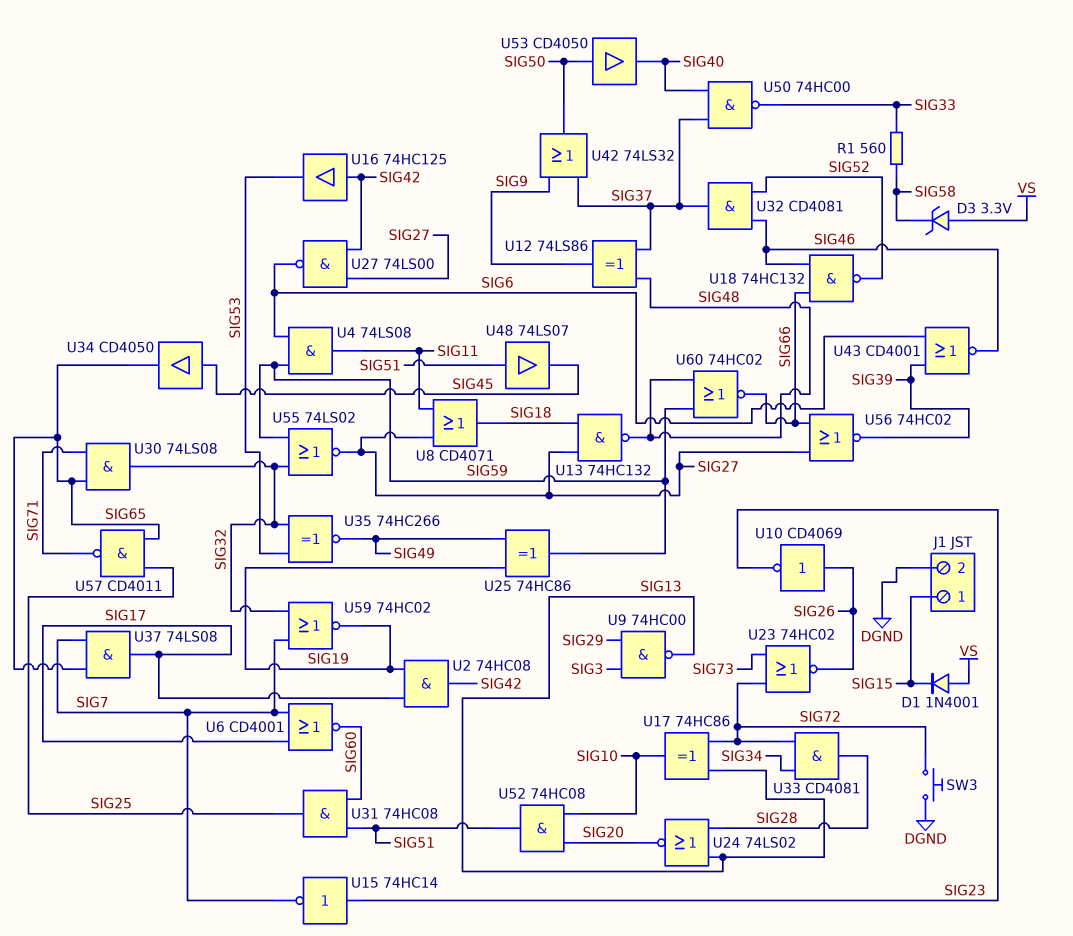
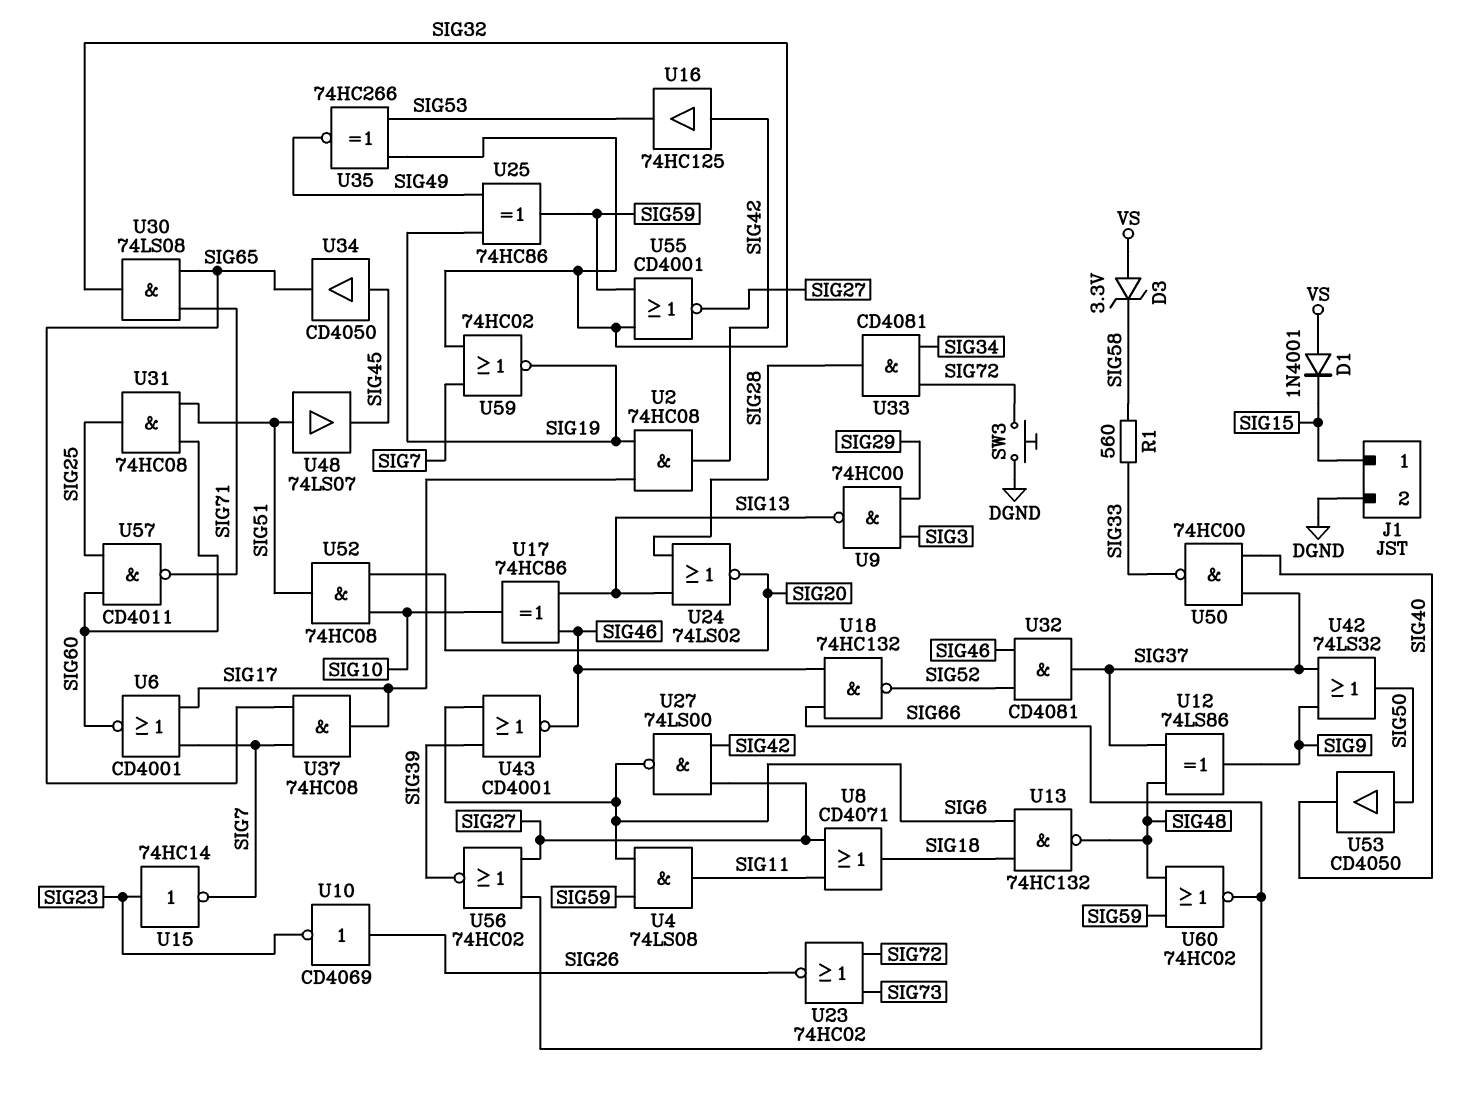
U13: NAND 74HC132 (in SIG18, in SIG27, out SIG48) -> NAND 74HC132 (in SIG6, in SIG18, out SIG48)
U17: XOR 74HC86 (in SIG13, in SIG72, out SIG10) -> XOR 74HC86 (in SIG13, in SIG46, out SIG10)
U37: AND 74LS08 (in SIG7, in SIG65, out SIG17) -> AND 74HC08 (in SIG7, in SIG65, out SIG17)
U55: NOR 74LS02 (in SIG32, in SIG59, out SIG27) -> NOR CD4001 (in SIG32, in SIG59, out SIG27)
U57: NAND CD4011 (in SIG25, in SIG65, out SIG71) -> NAND CD4011 (in SIG25, in SIG60, out SIG71)

